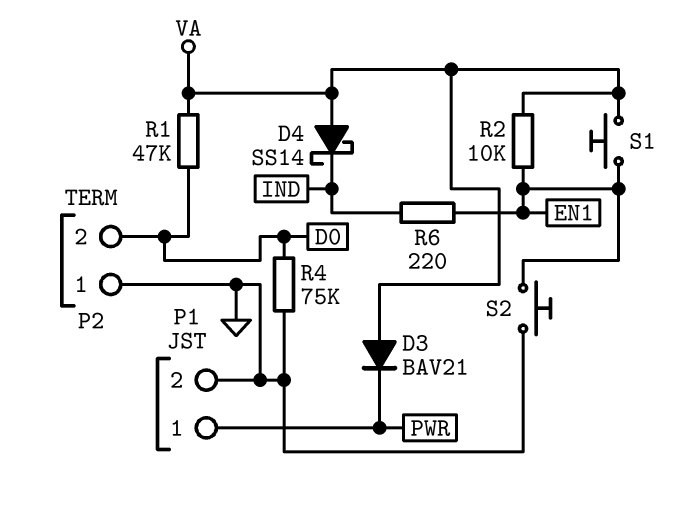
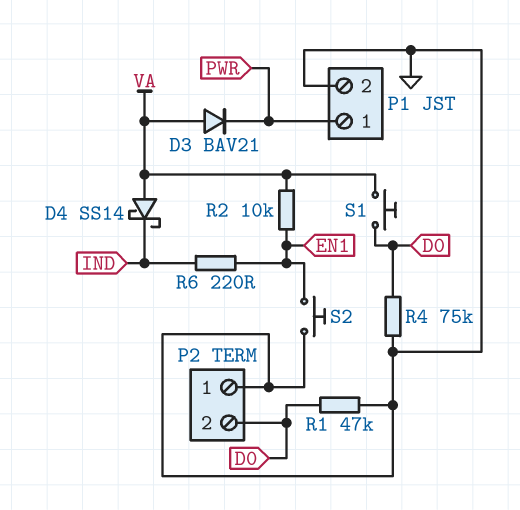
R1: 47k (D0, VA) -> 47k (D0, GND)
S1: button (EN1, VA) -> button (D0, VA)

